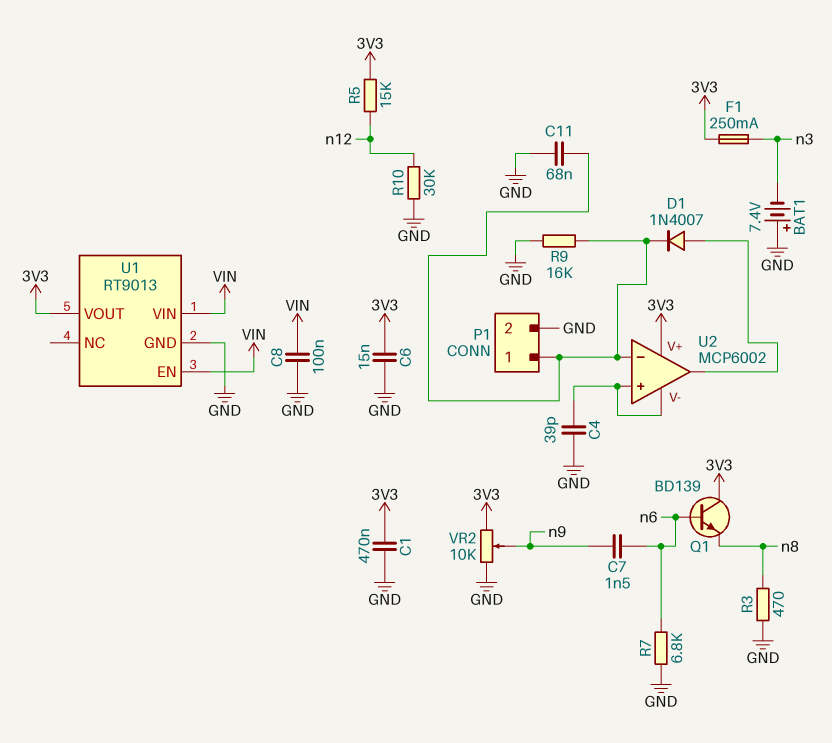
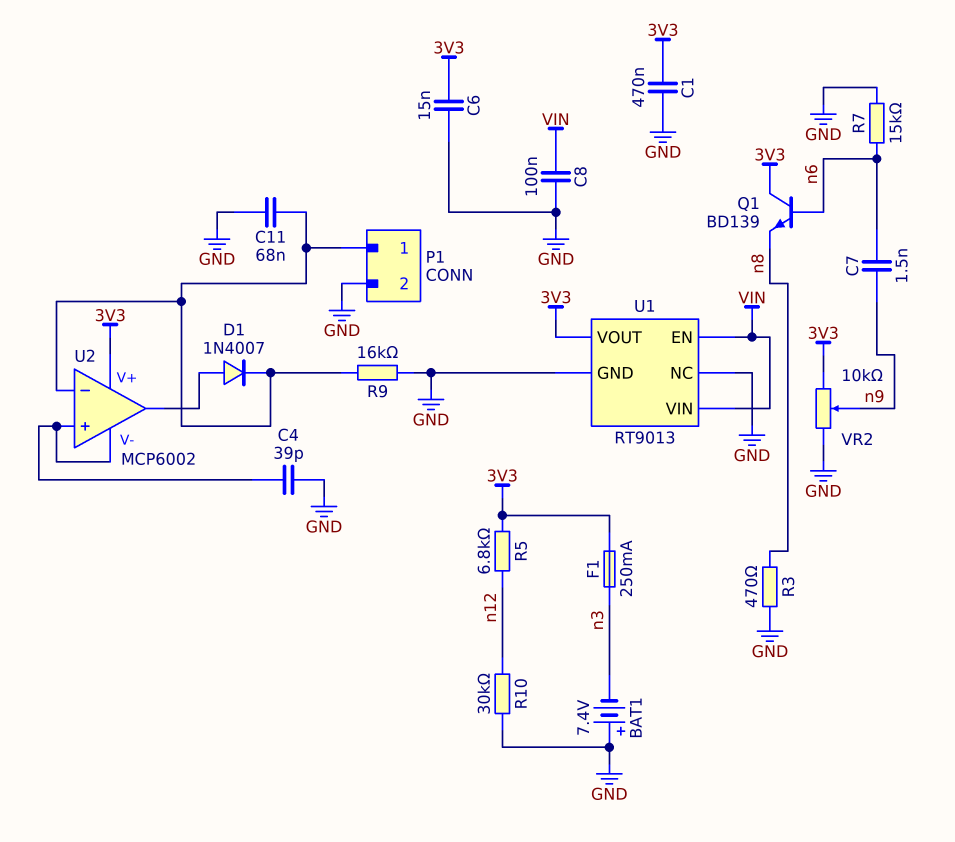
R5: 15k (3V3, n12) -> 6.8k (3V3, n12)
R7: 6.8k (GND, n6) -> 15k (GND, n6)
U1 pin NC: none -> GND

